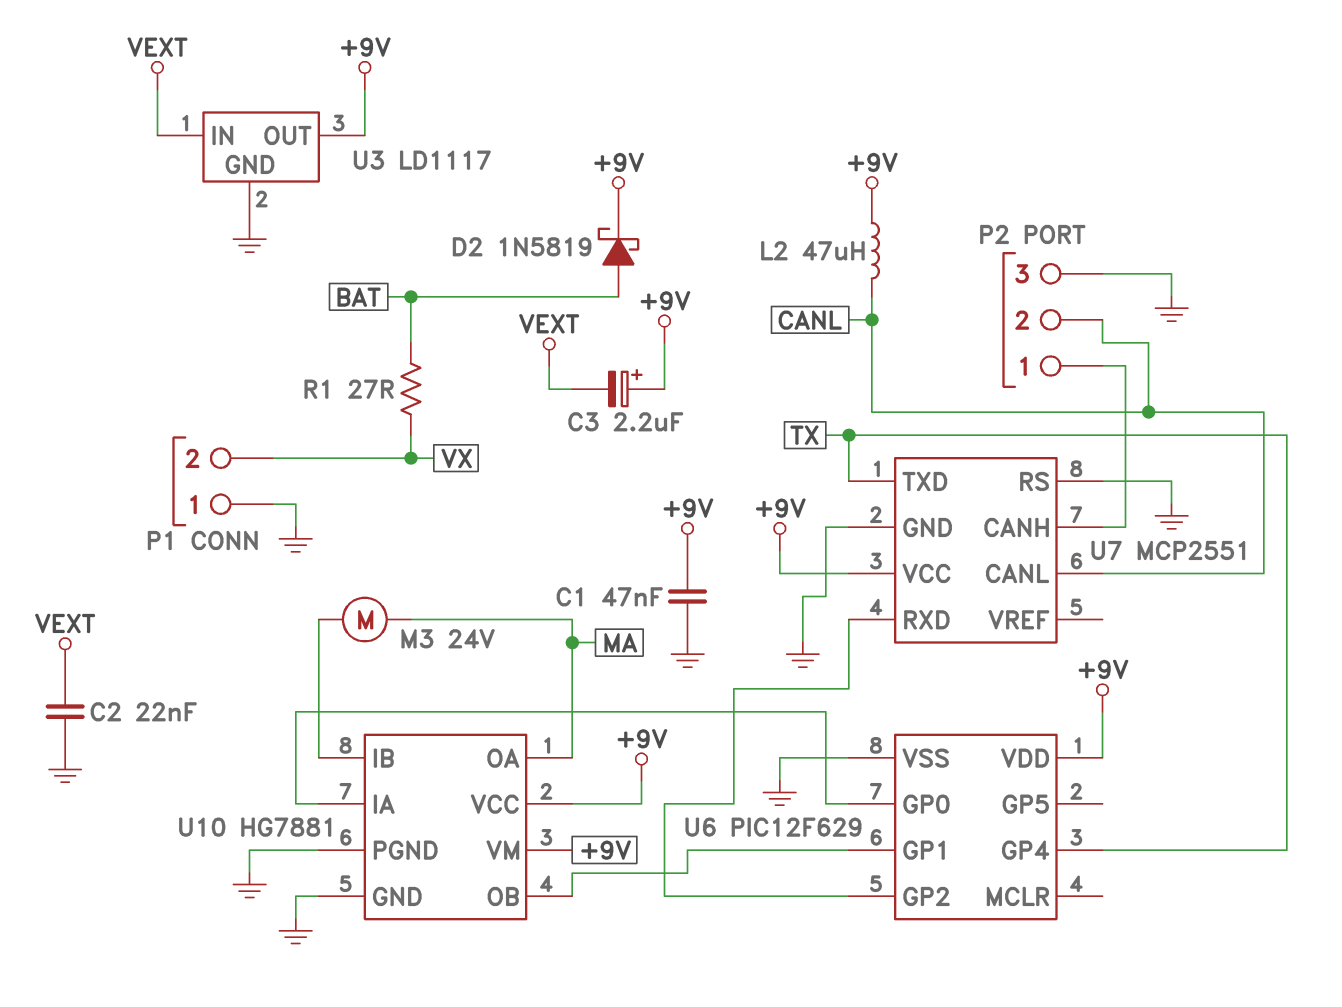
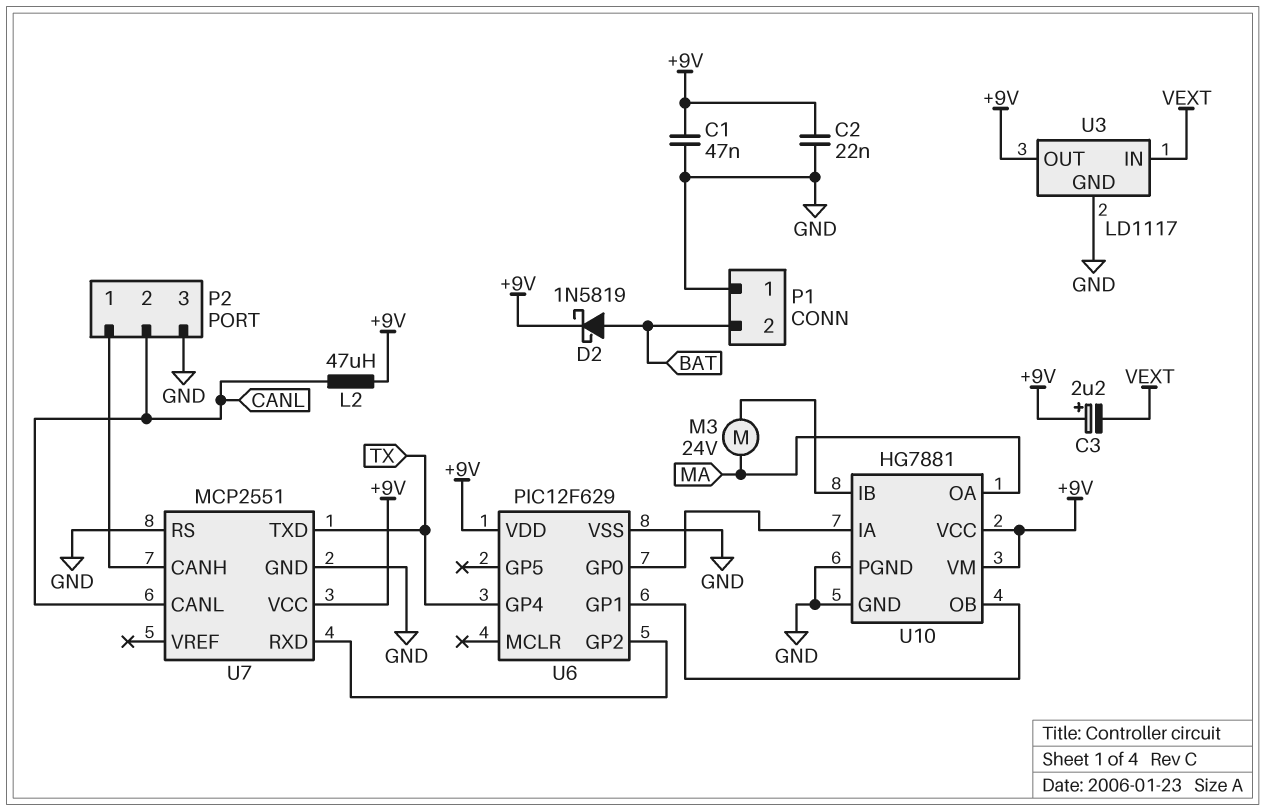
C2: 22nF (GND, VEXT) -> 22nF (+9V, GND)
P1 pin 2: VX -> BAT
R1: 27 (BAT, VX) -> none

